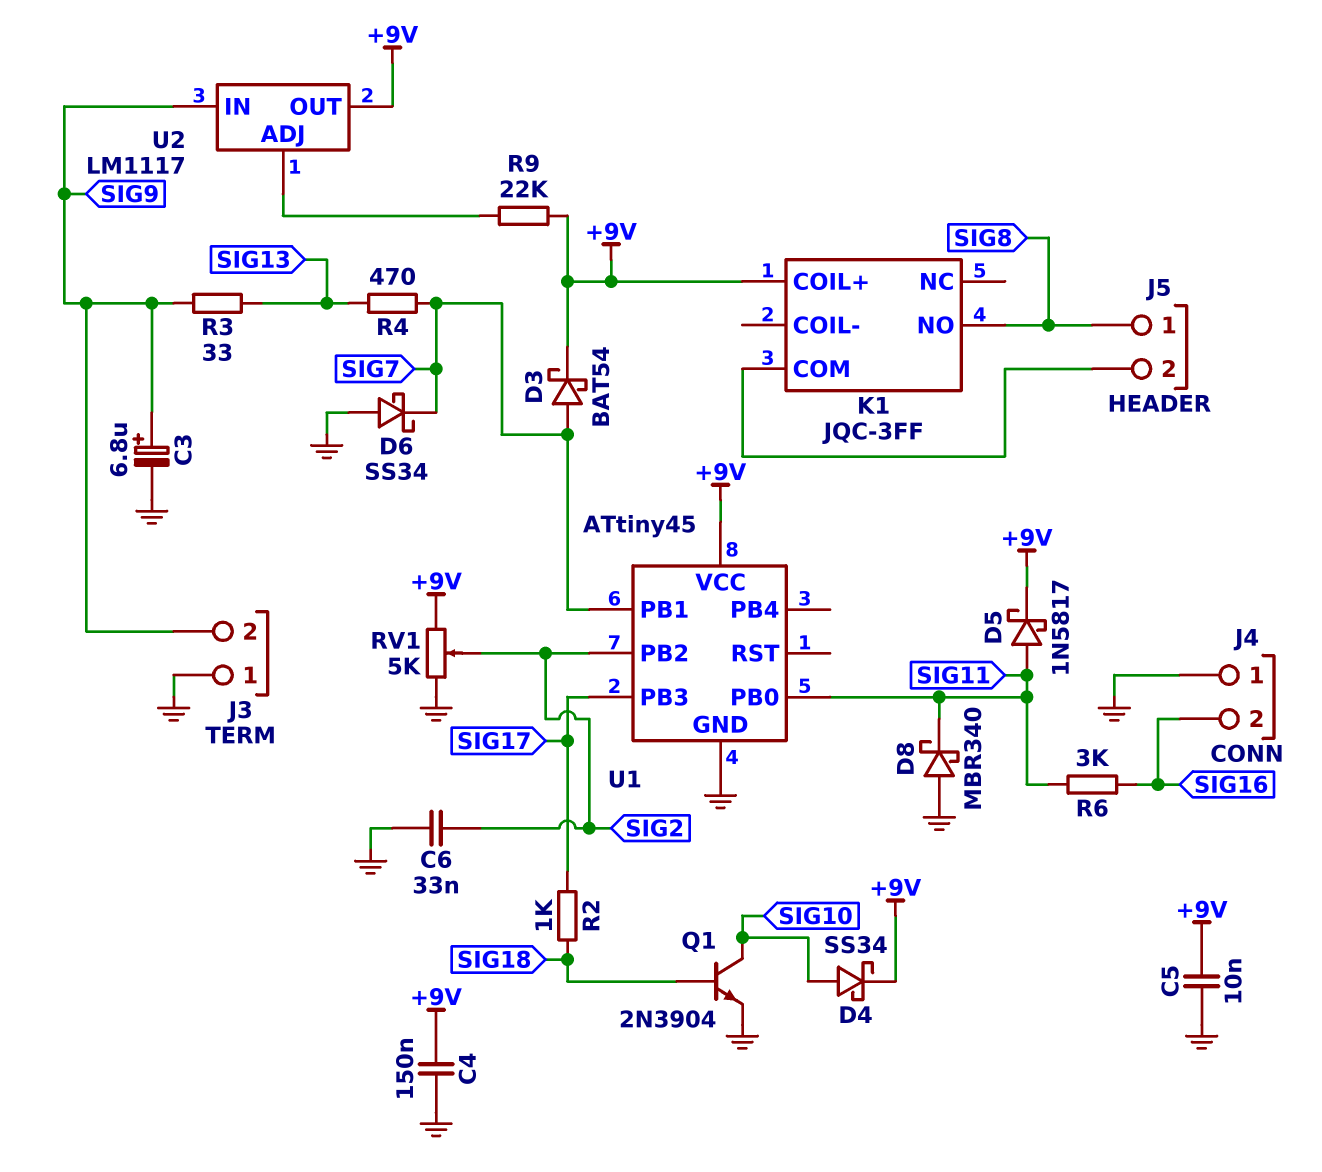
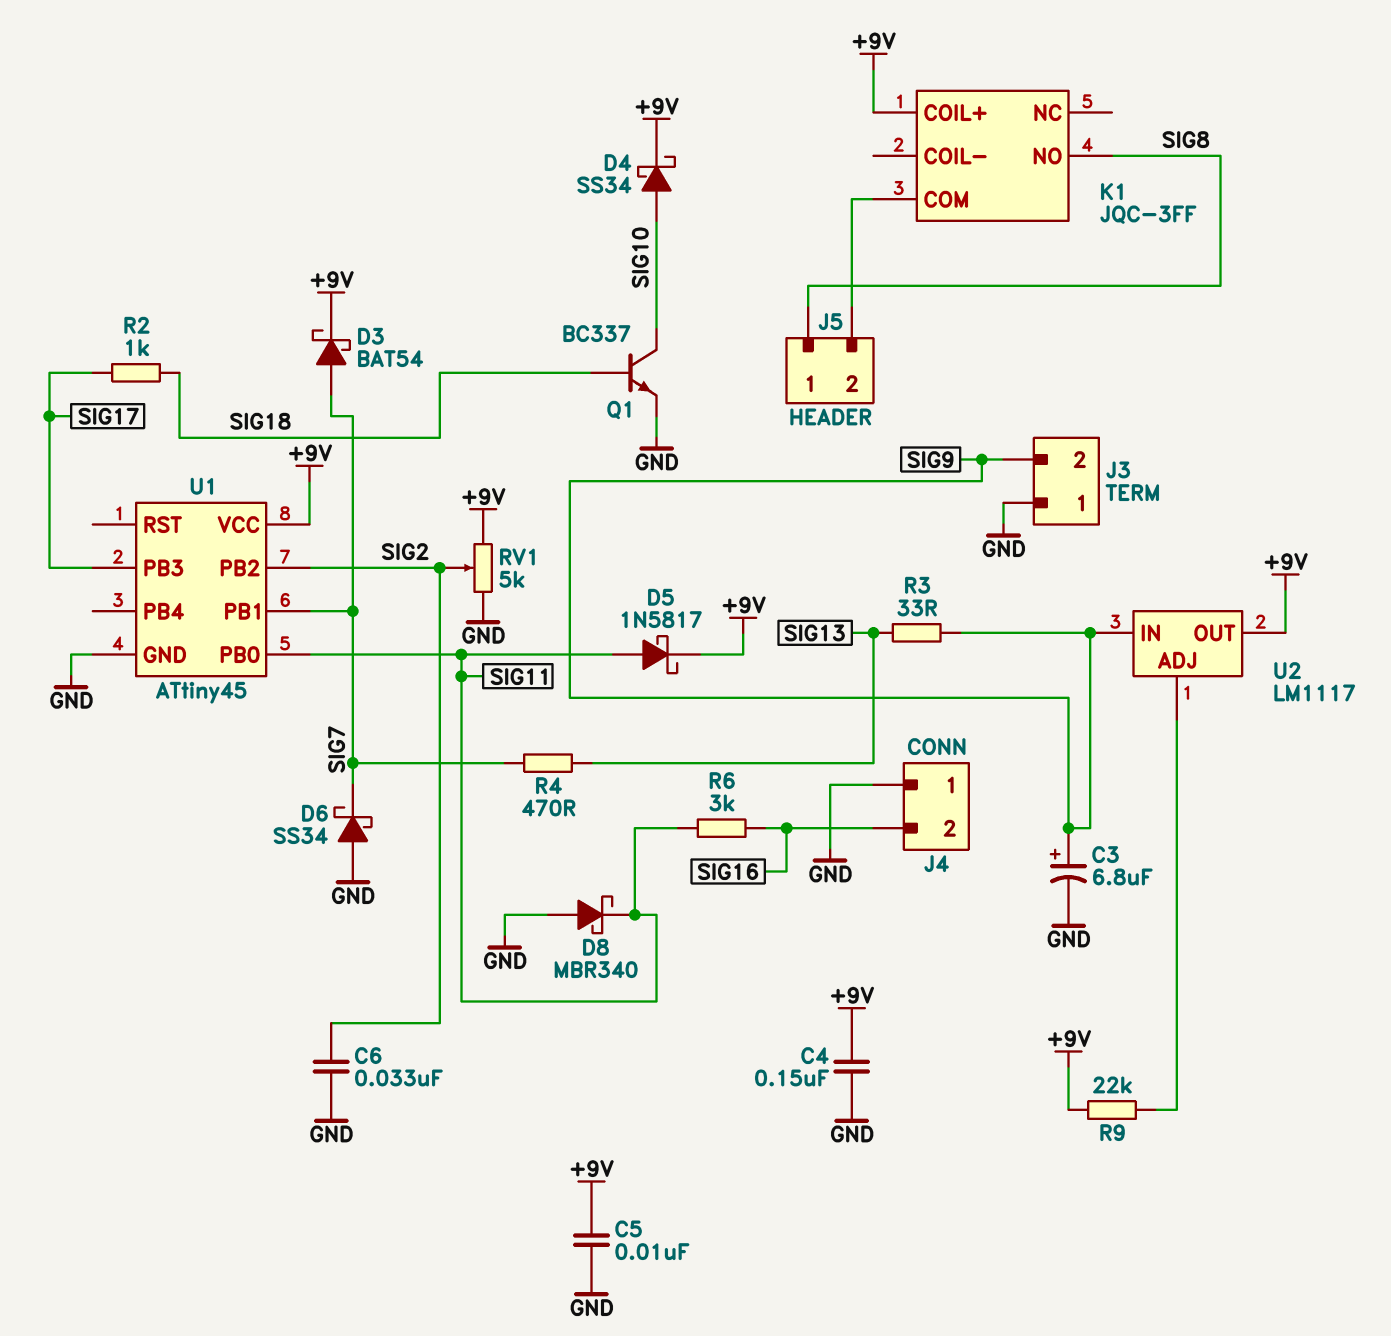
Q1: NPN 2N3904 (B SIG18, C SIG10, E GND) -> NPN BC337 (B SIG18, C SIG10, E GND)

